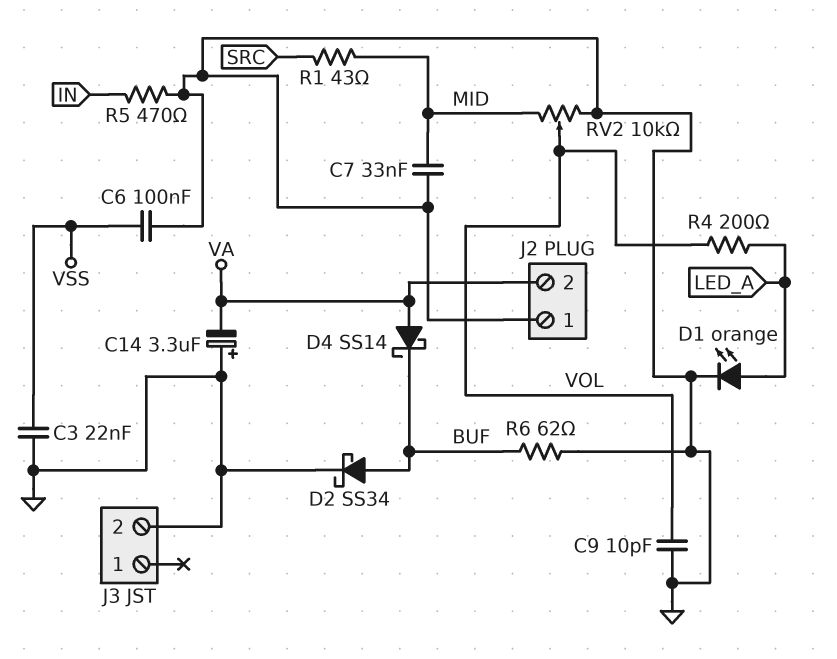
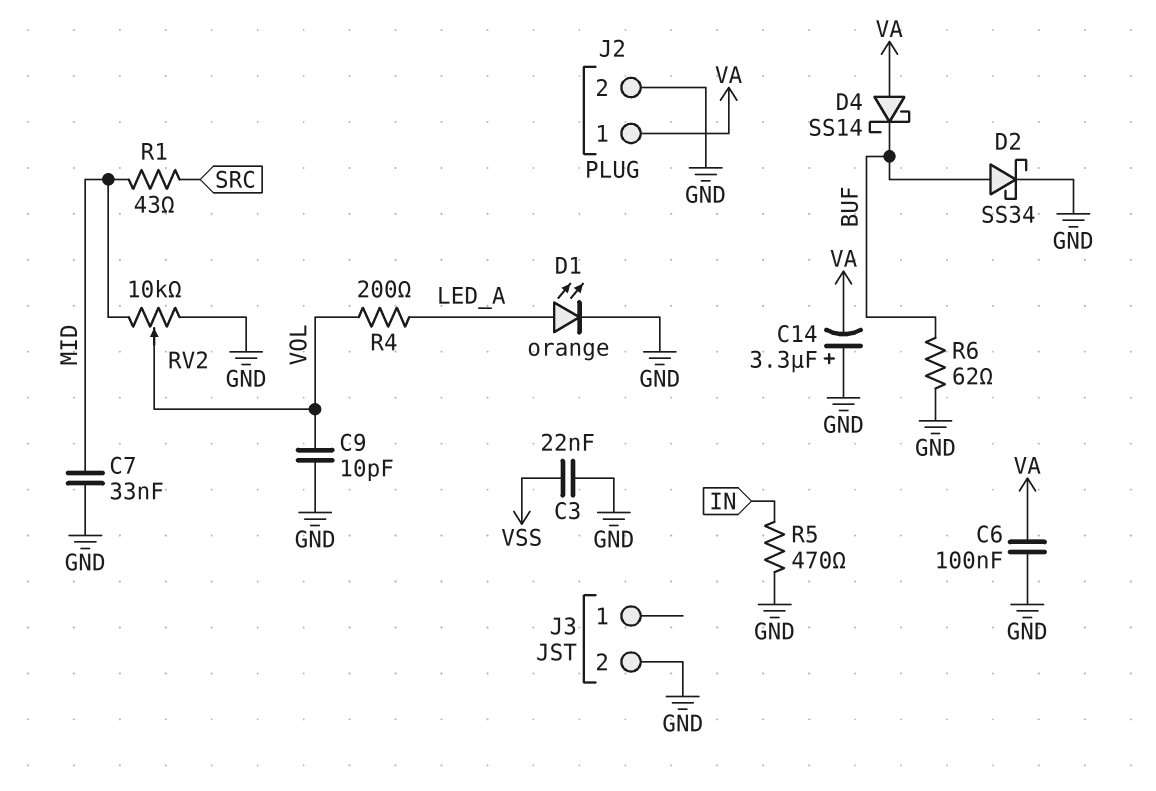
C6: 100nF (GND, VSS) -> 100nF (GND, VA)
J2 pin 1: GND -> VA
J2 pin 2: VA -> GND

